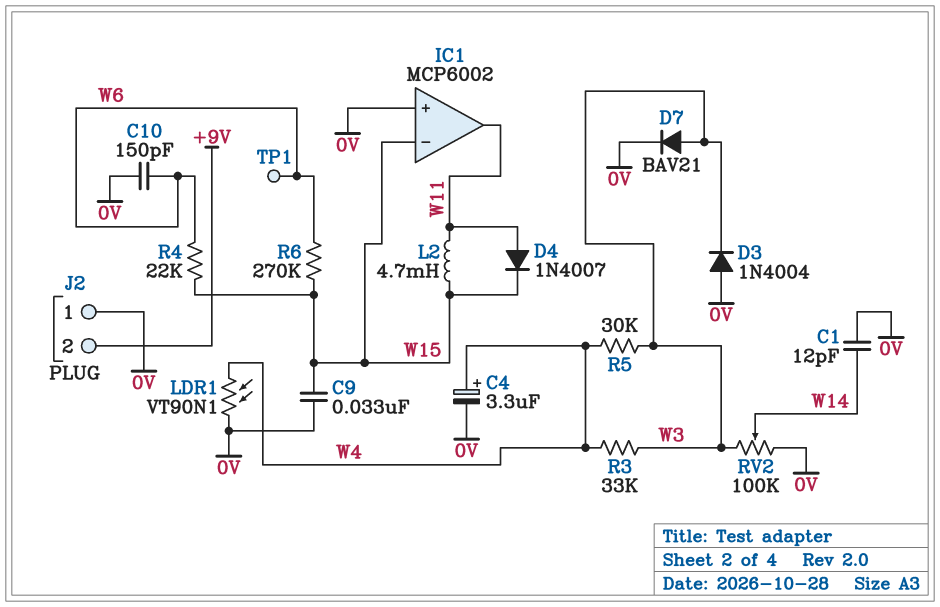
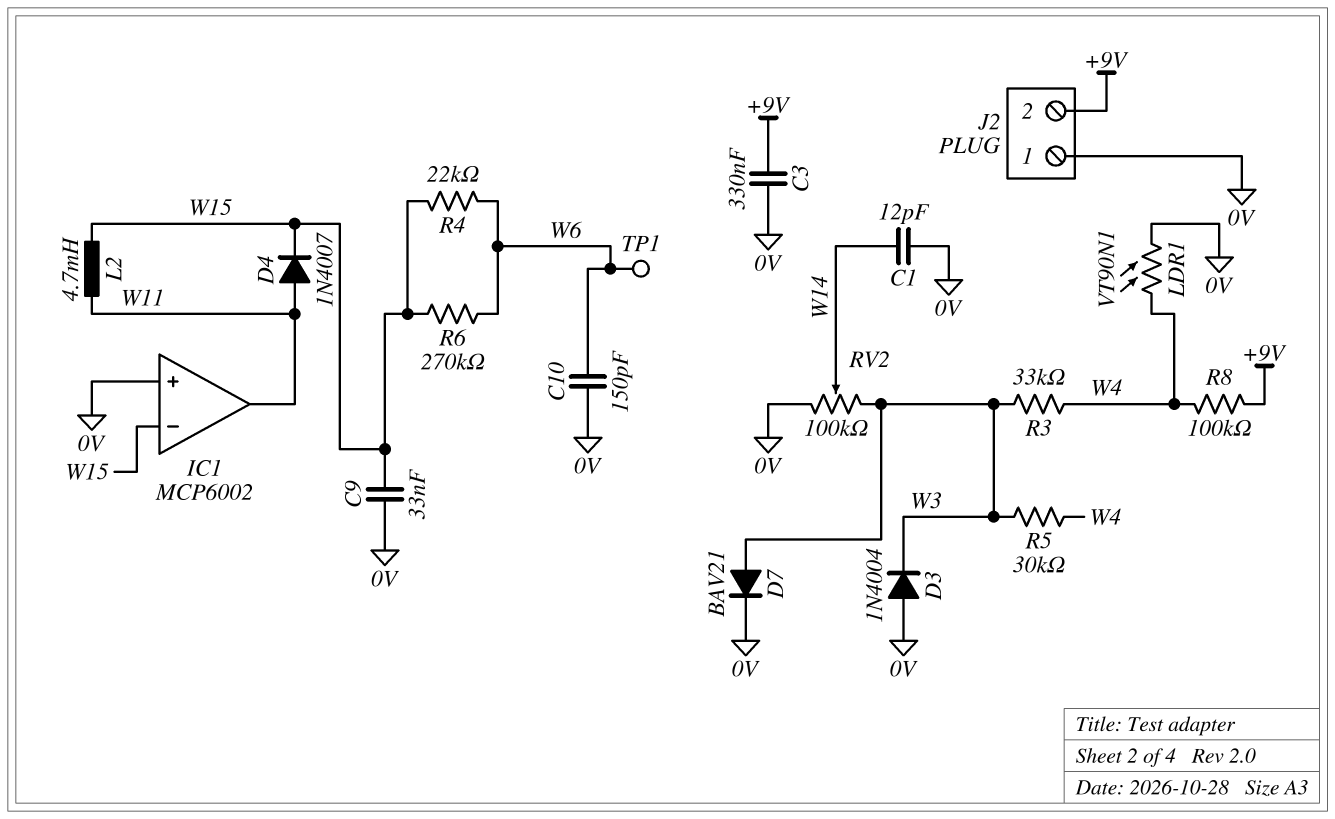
C3: none -> 330nF (+9V, 0V)
C4: 3.3uF (plus W4, minus 0V) -> none
R8: none -> 100k (+9V, W4)

